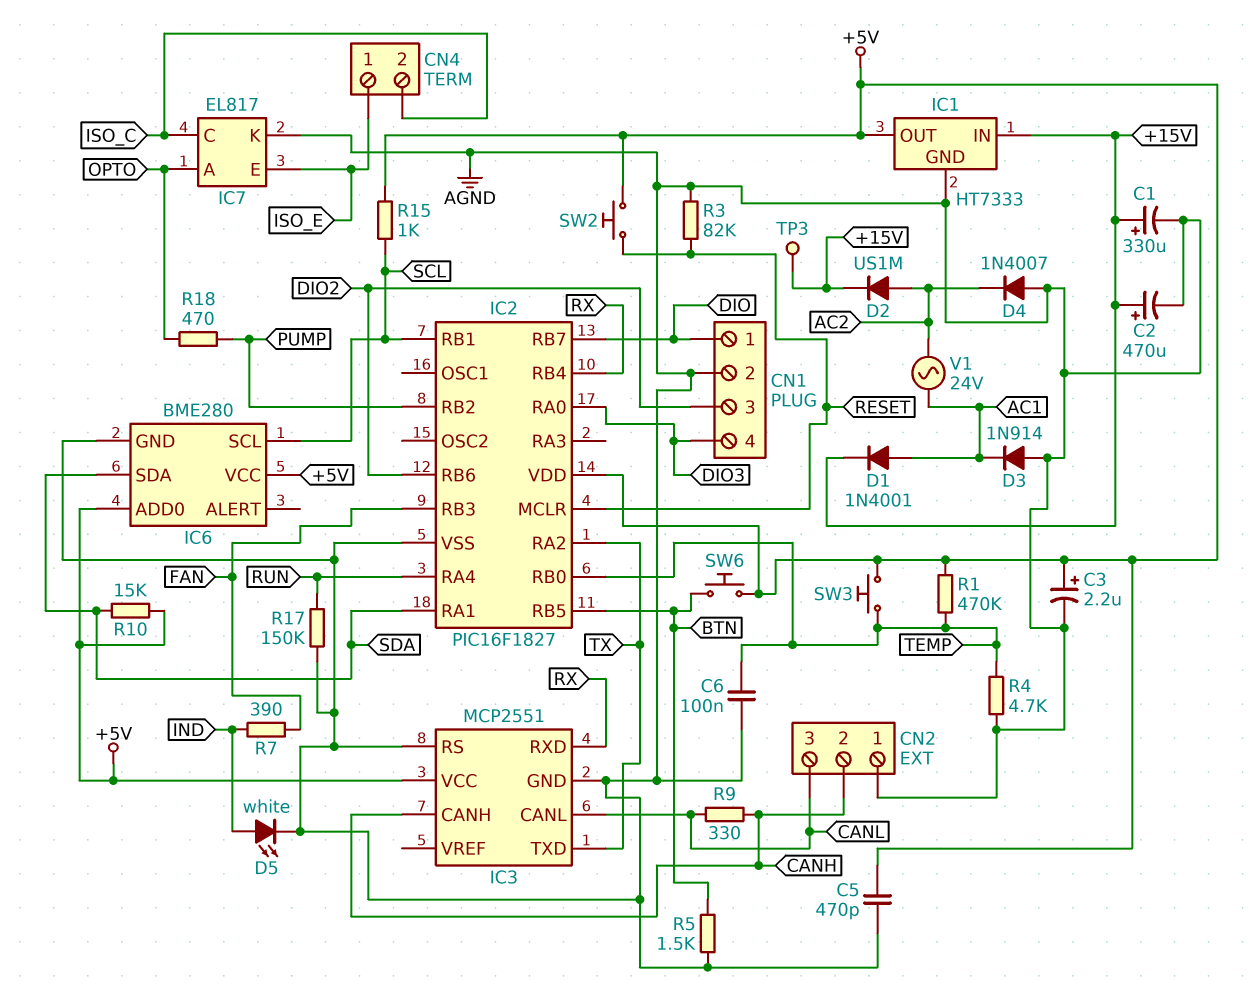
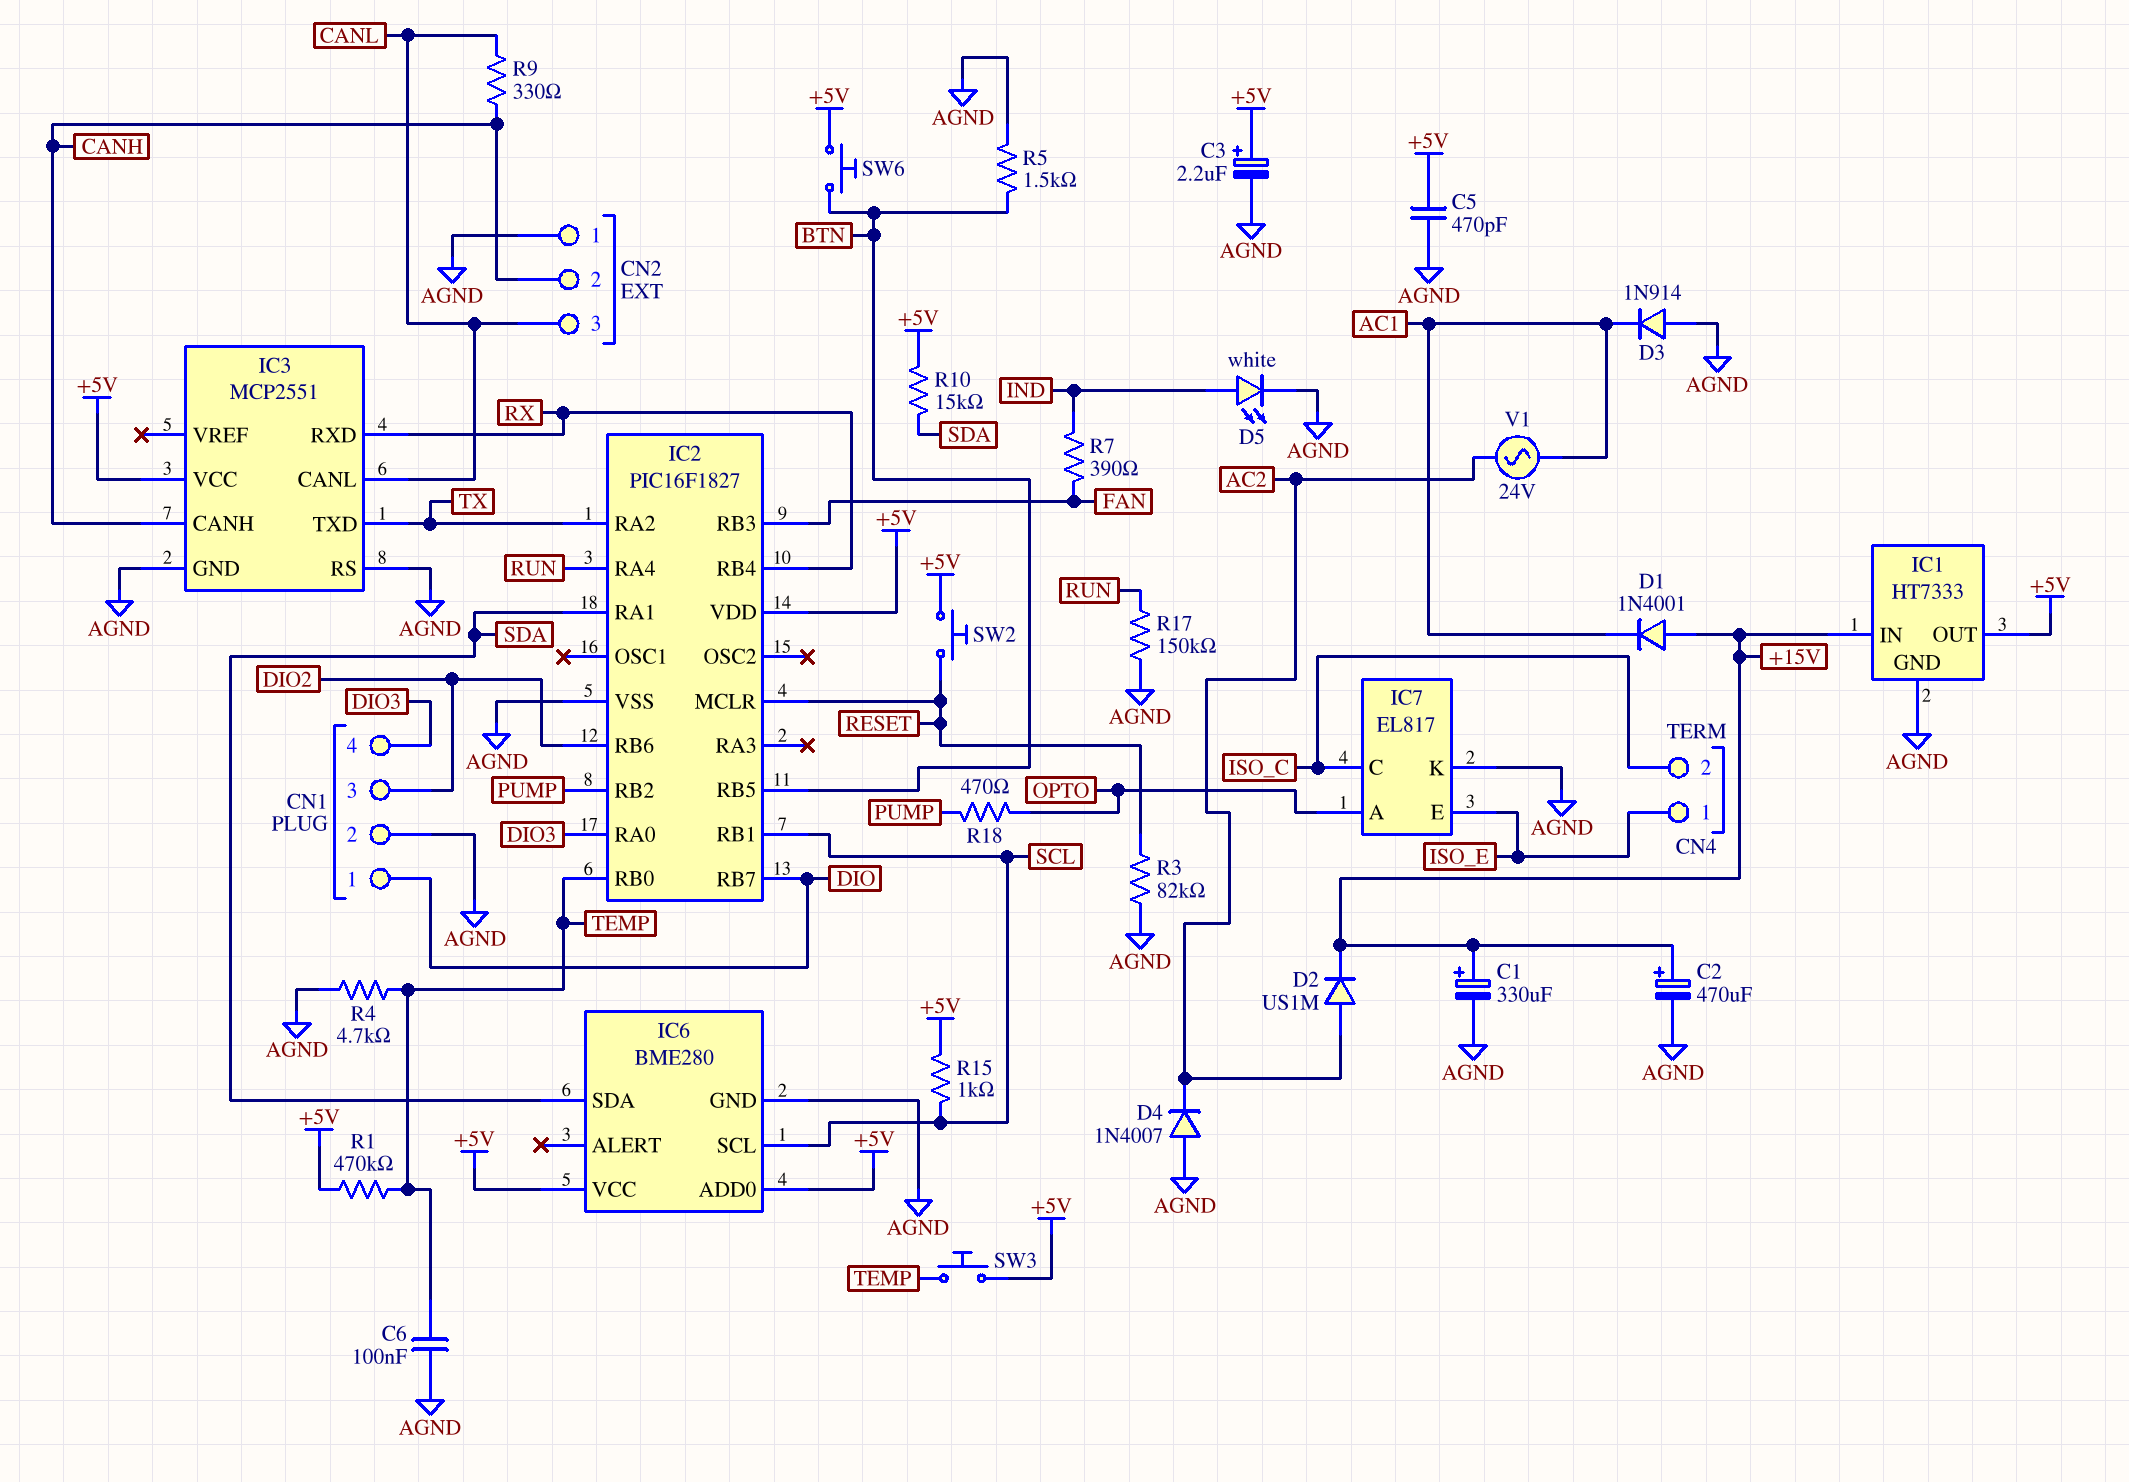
D1: diode 1N4001 (A AC1, K +15V) -> diode 1N4001 (A +15V, K AC1)
TP3: test point (+15V) -> none

